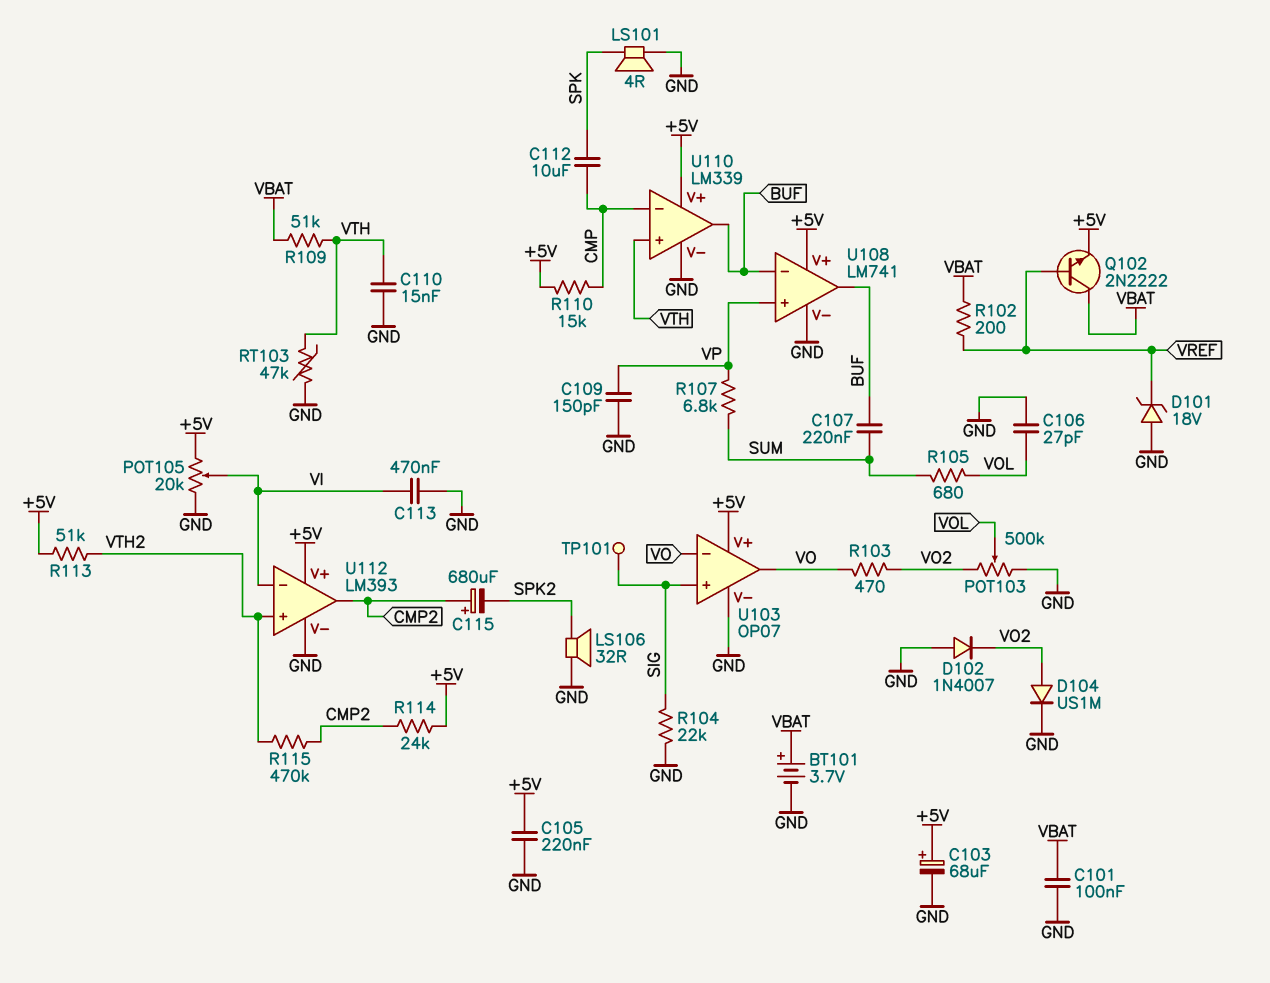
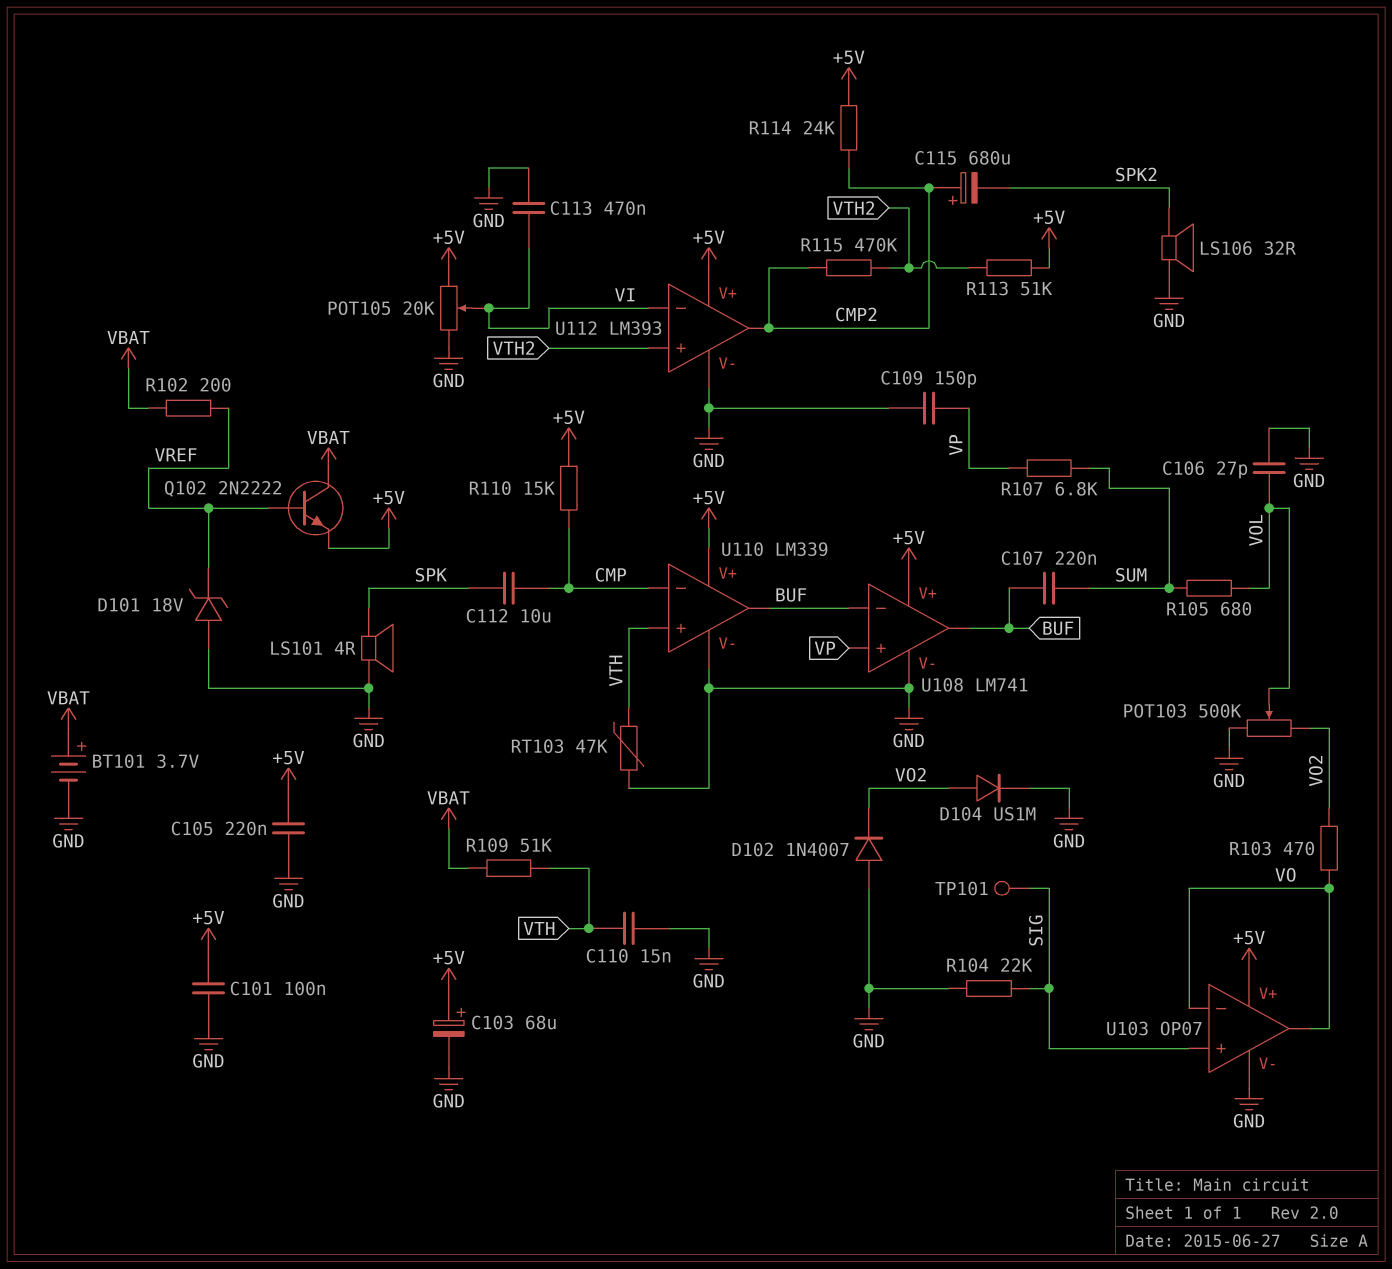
C101: 100nF (GND, VBAT) -> 100nF (+5V, GND)

